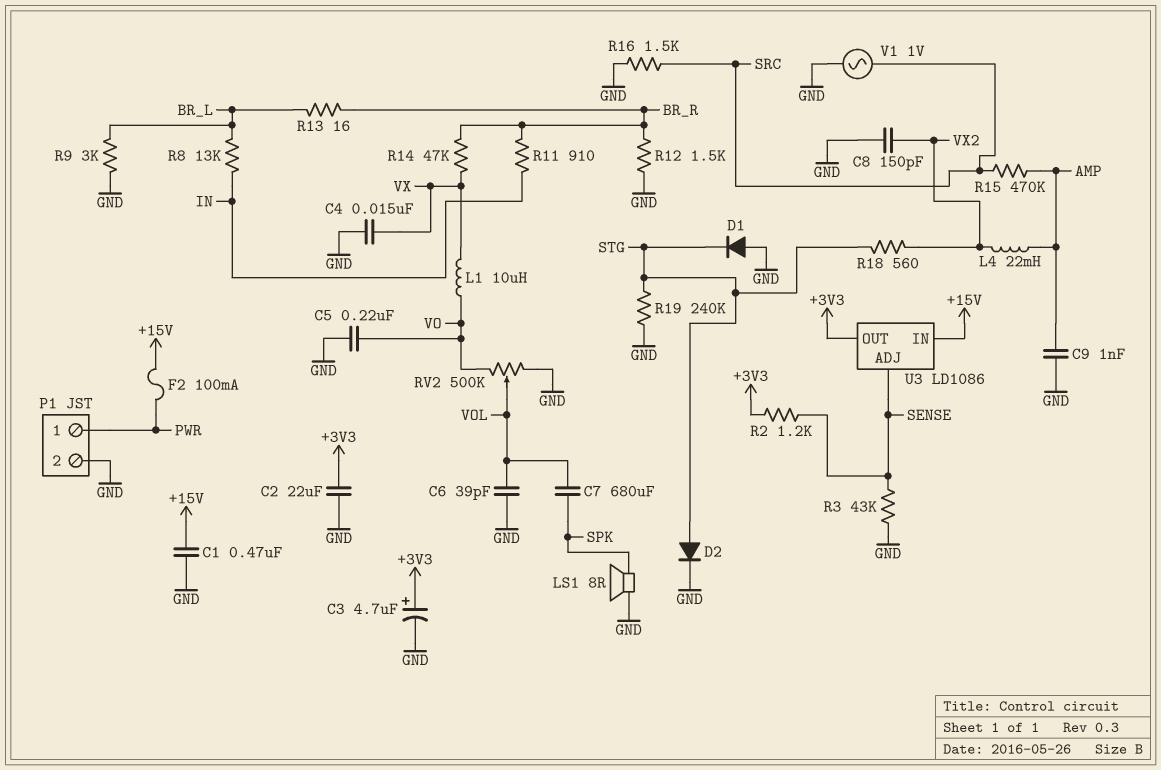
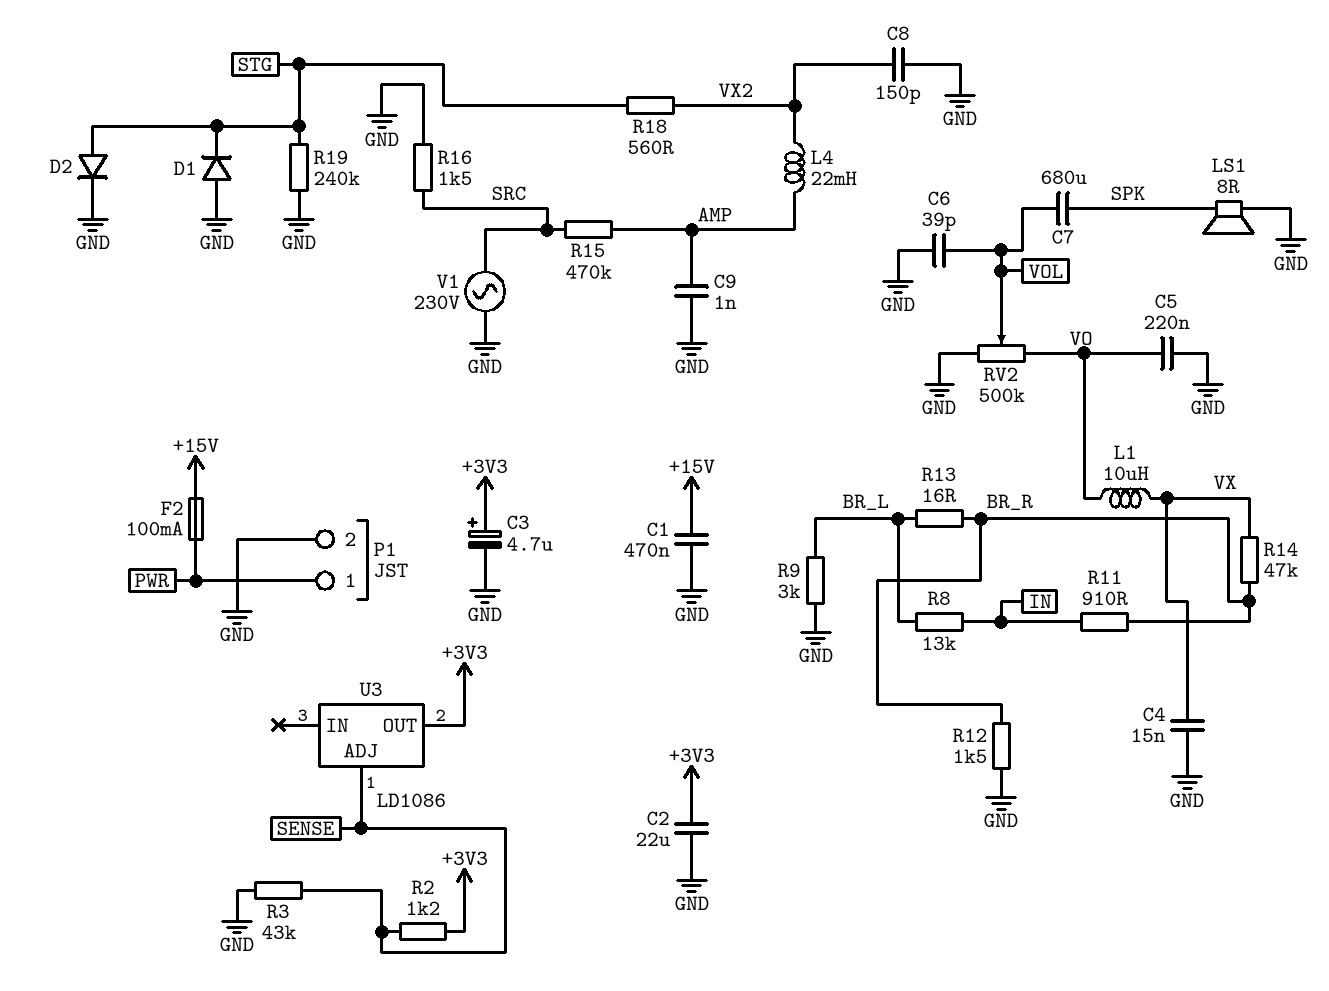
U3 pin IN: +15V -> none
V1: AC 1V (GND, SRC) -> AC 230V (GND, SRC)

